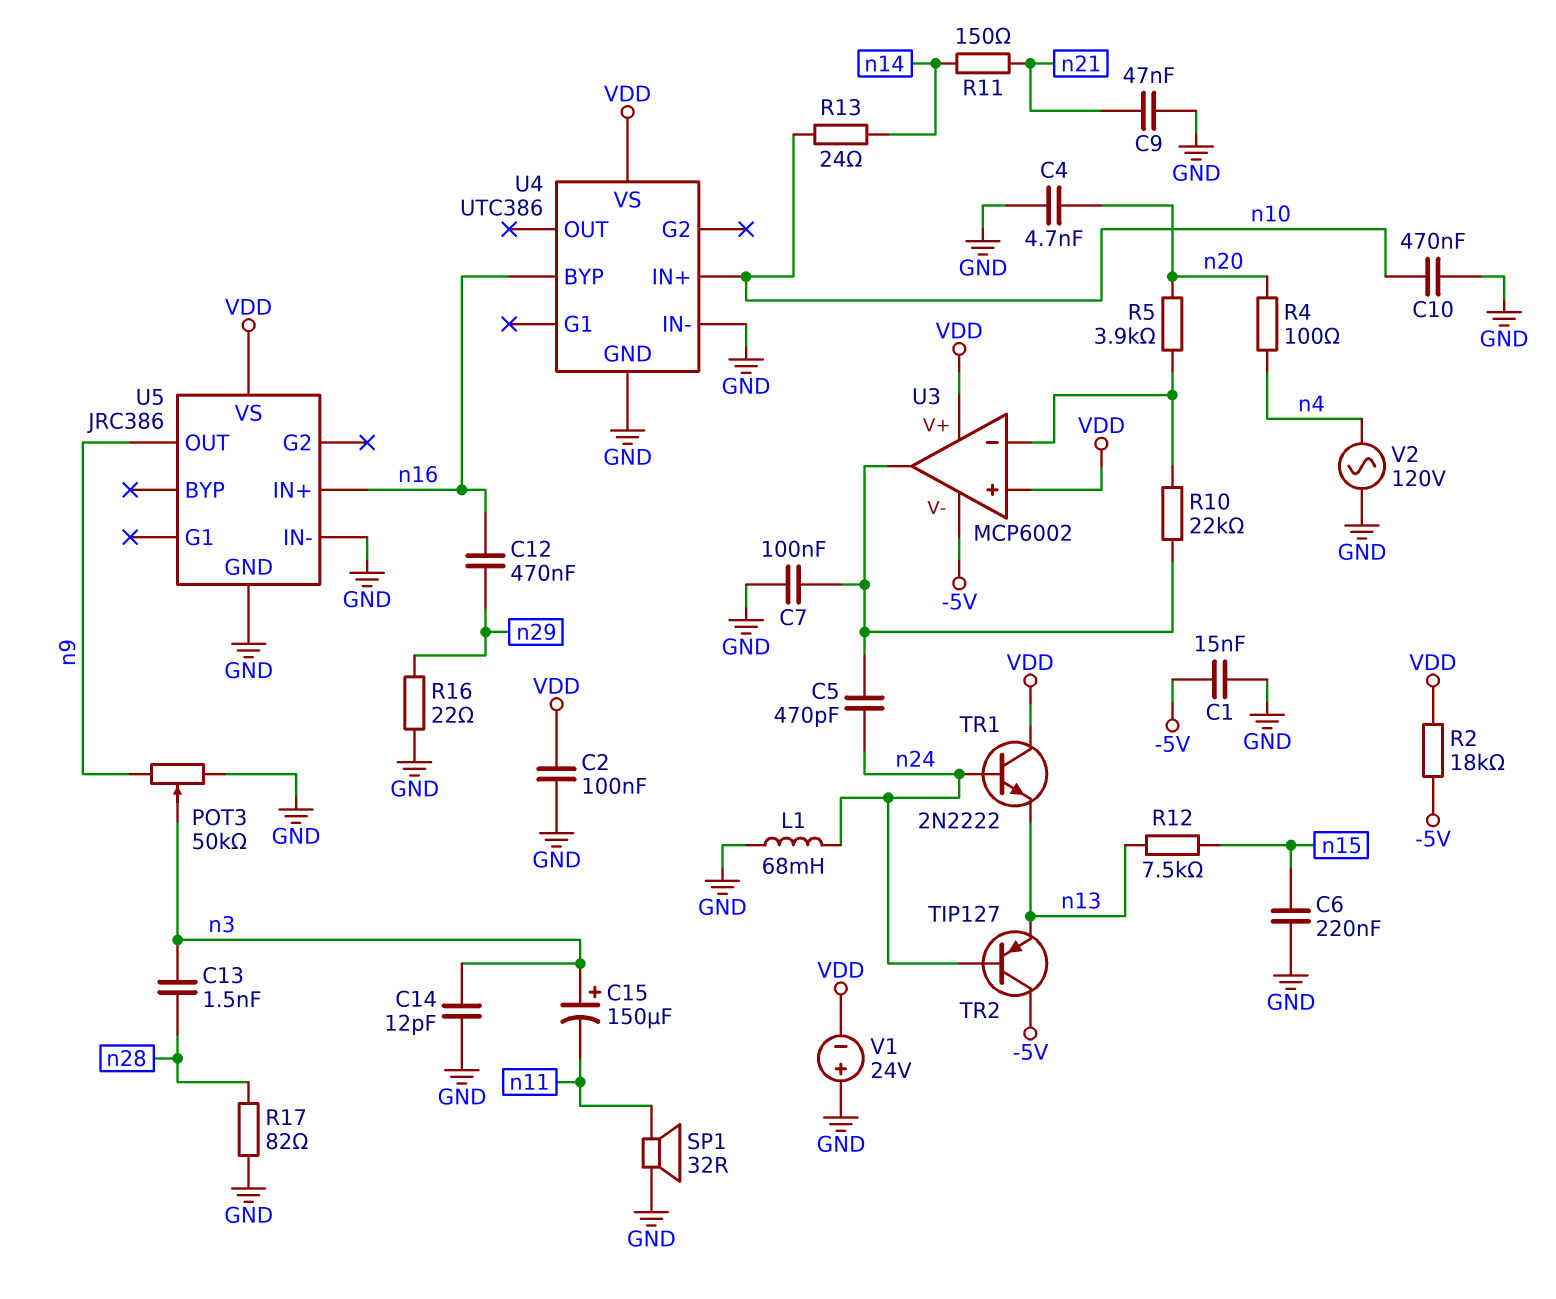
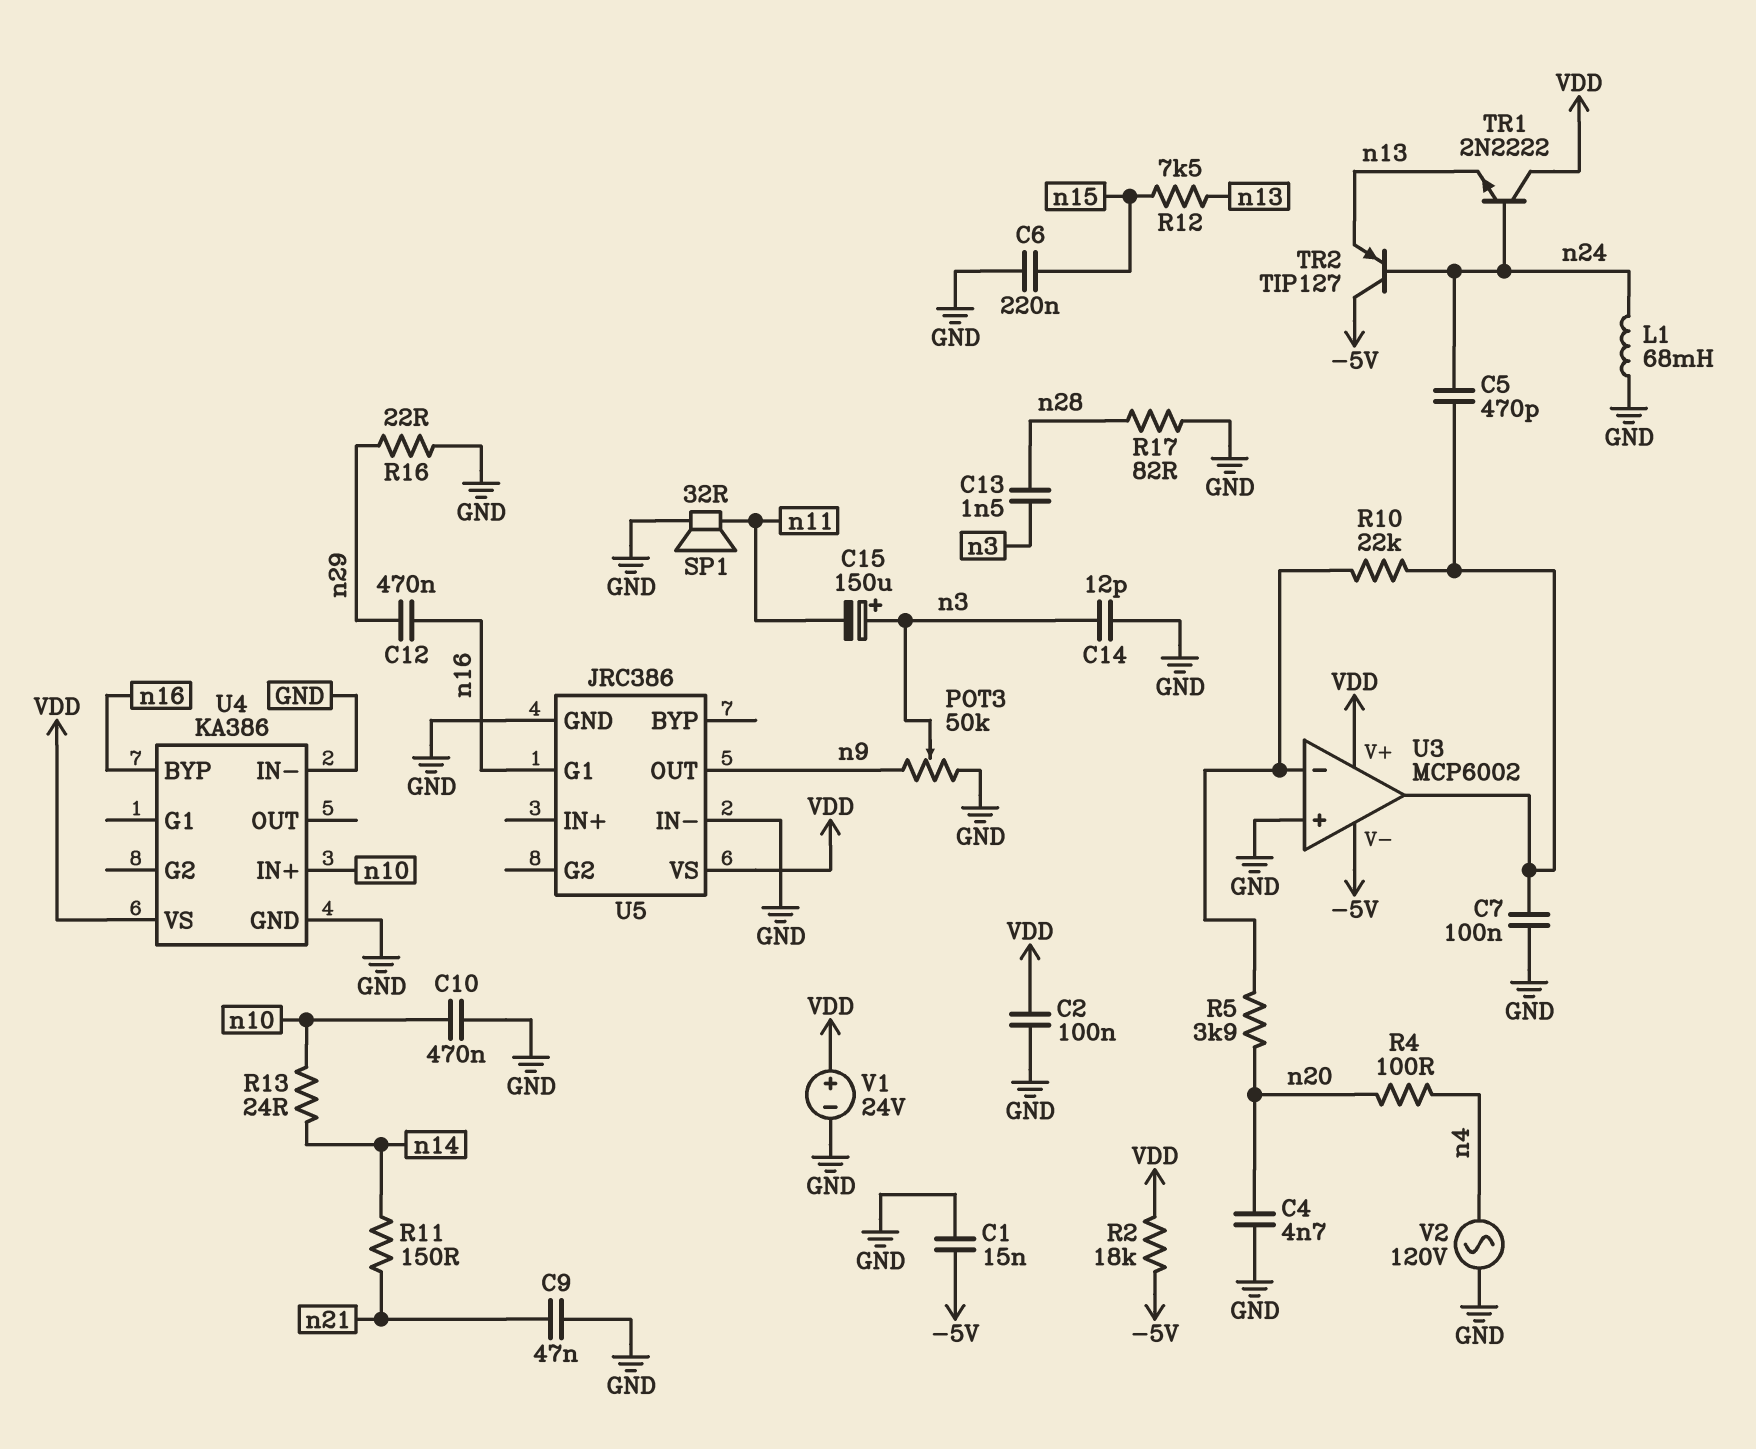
U3 pin in+: VDD -> GND
U4: UTC386 -> KA386
U5 pin G1: none -> n16
U5 pin IN+: n16 -> none
V1: 24V (plus GND, minus VDD) -> 24V (plus VDD, minus GND)

